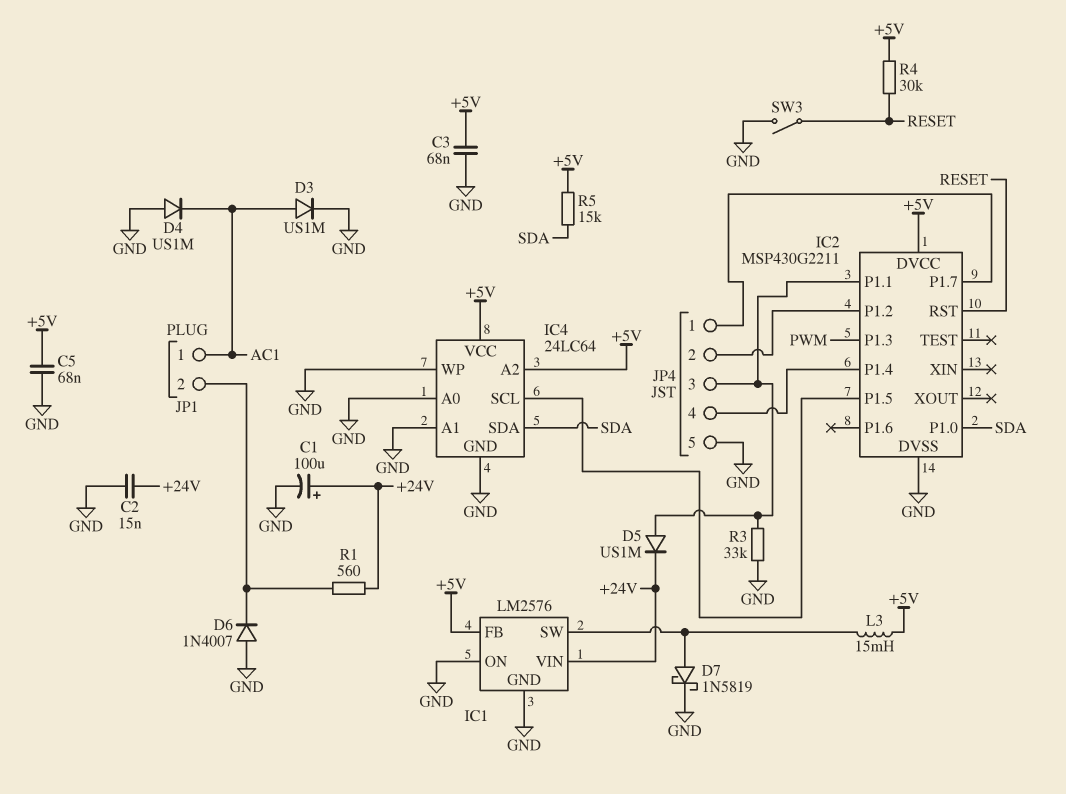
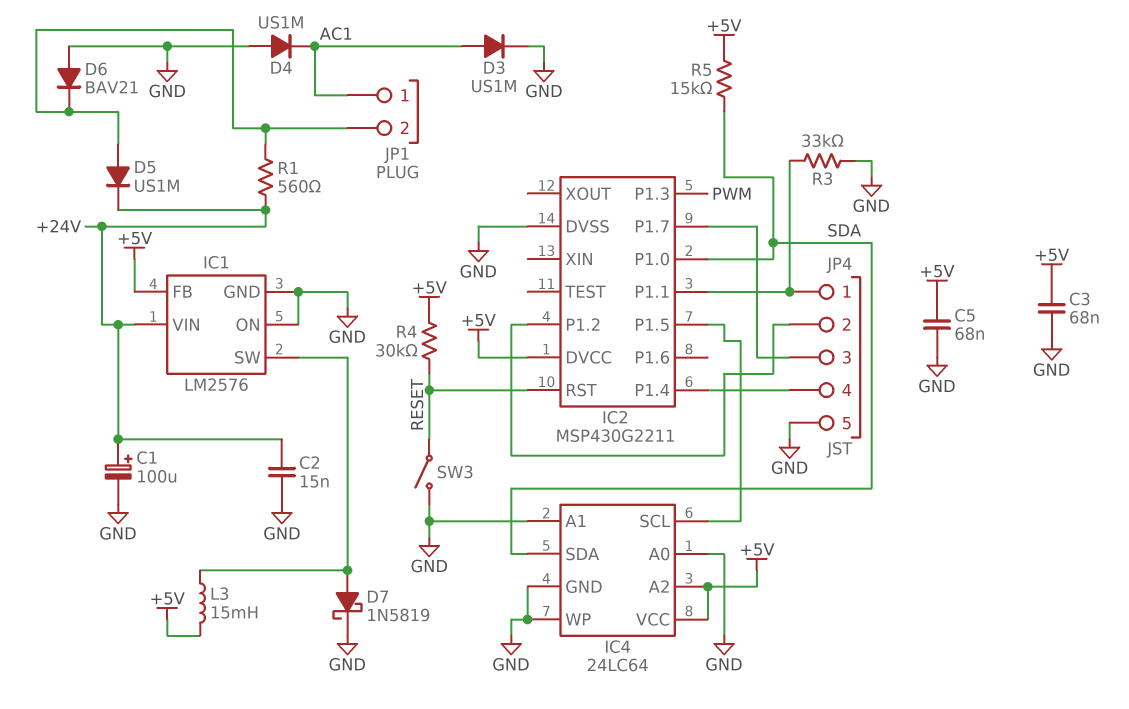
D5: diode US1M (A IC2/P1.1, K +24V) -> diode US1M (A JP1/2, K +24V)
D6: diode 1N4007 (A GND, K JP1/2) -> diode BAV21 (A GND, K JP1/2)
JP4 pin 1: IC2/P1.7 -> IC2/P1.1
JP4 pin 3: IC2/P1.1 -> IC2/P1.7

